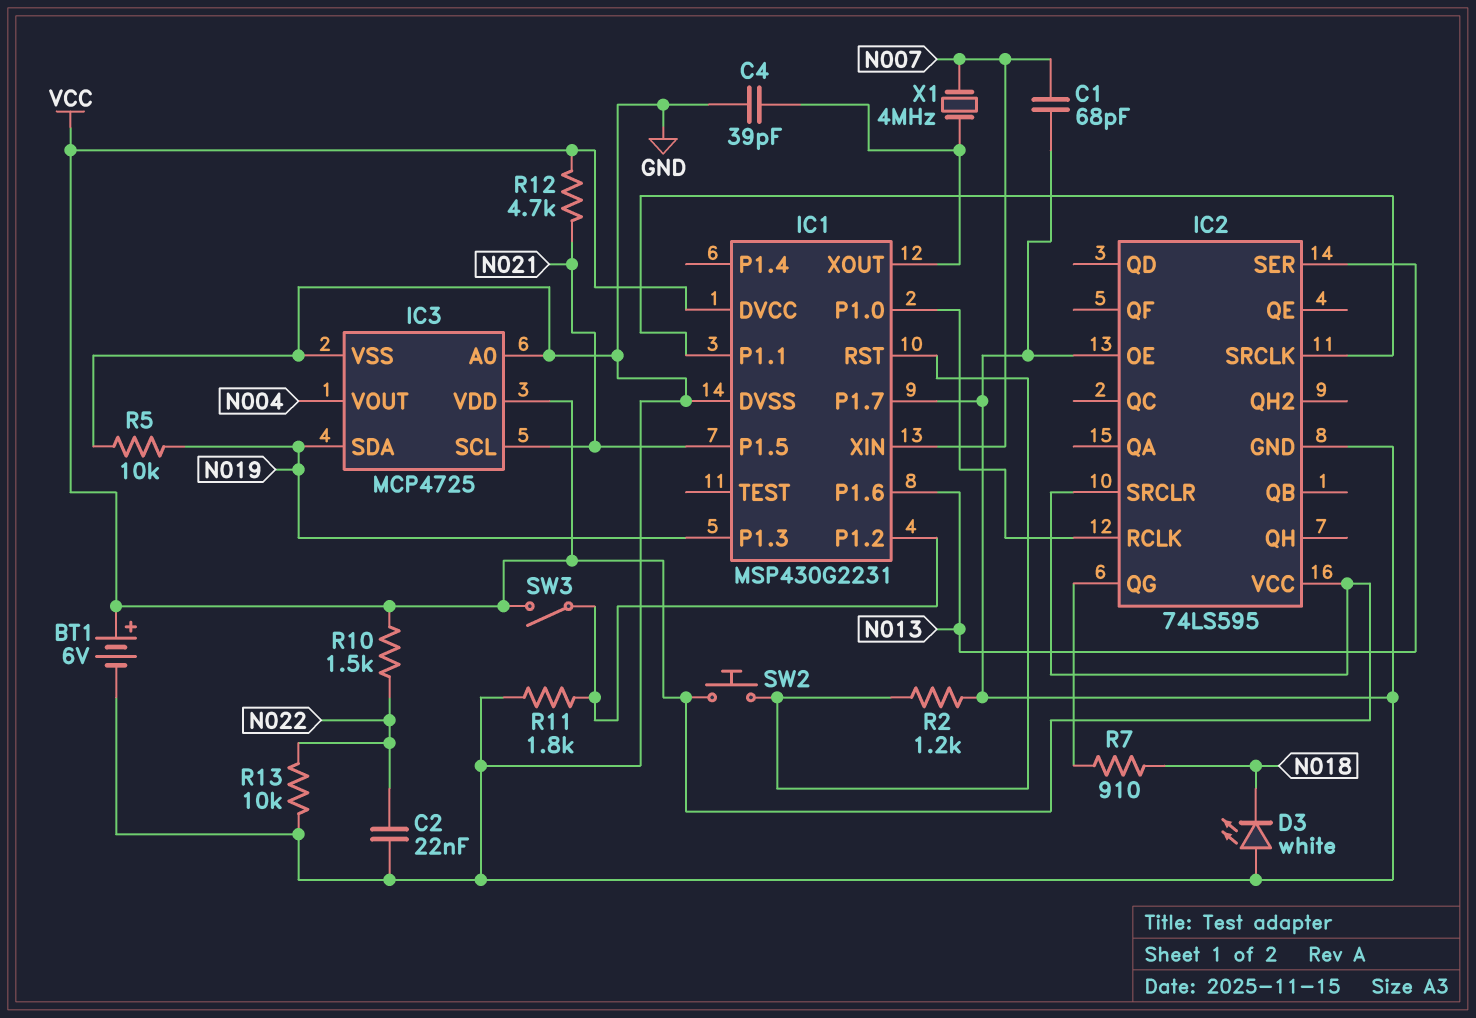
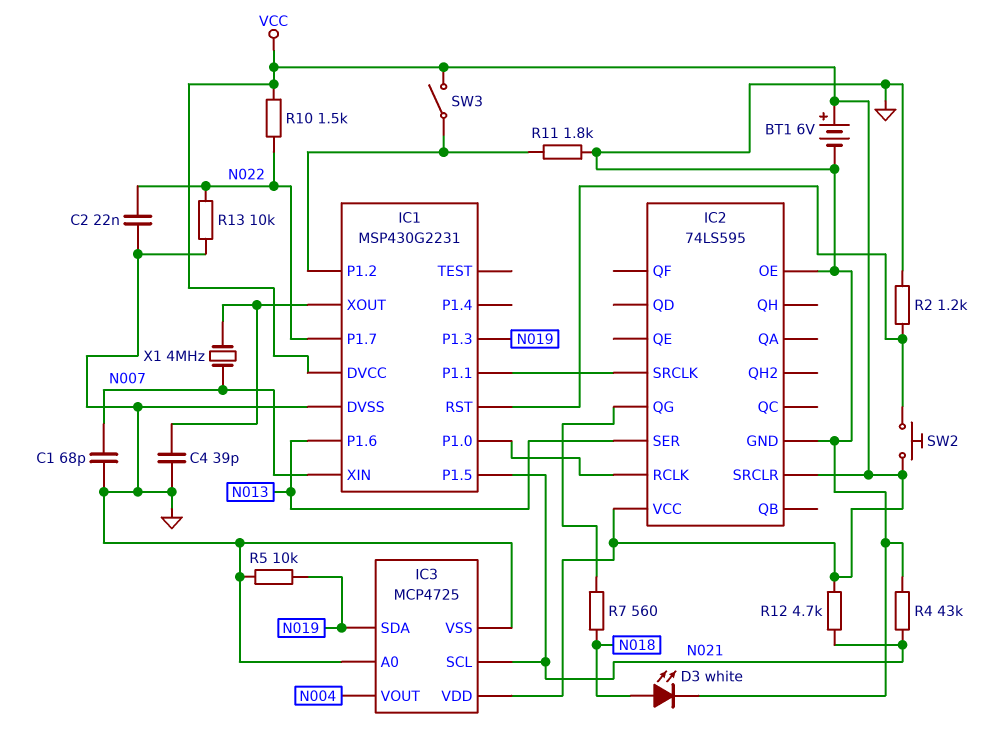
D3: LED white (A GND, K N018) -> LED white (A N018, K GND)
IC1 pin P1.7: GND -> N022
R4: none -> 43k (GND, N021)
R7: 910 (IC2/QG, N018) -> 560 (IC2/QG, N018)

